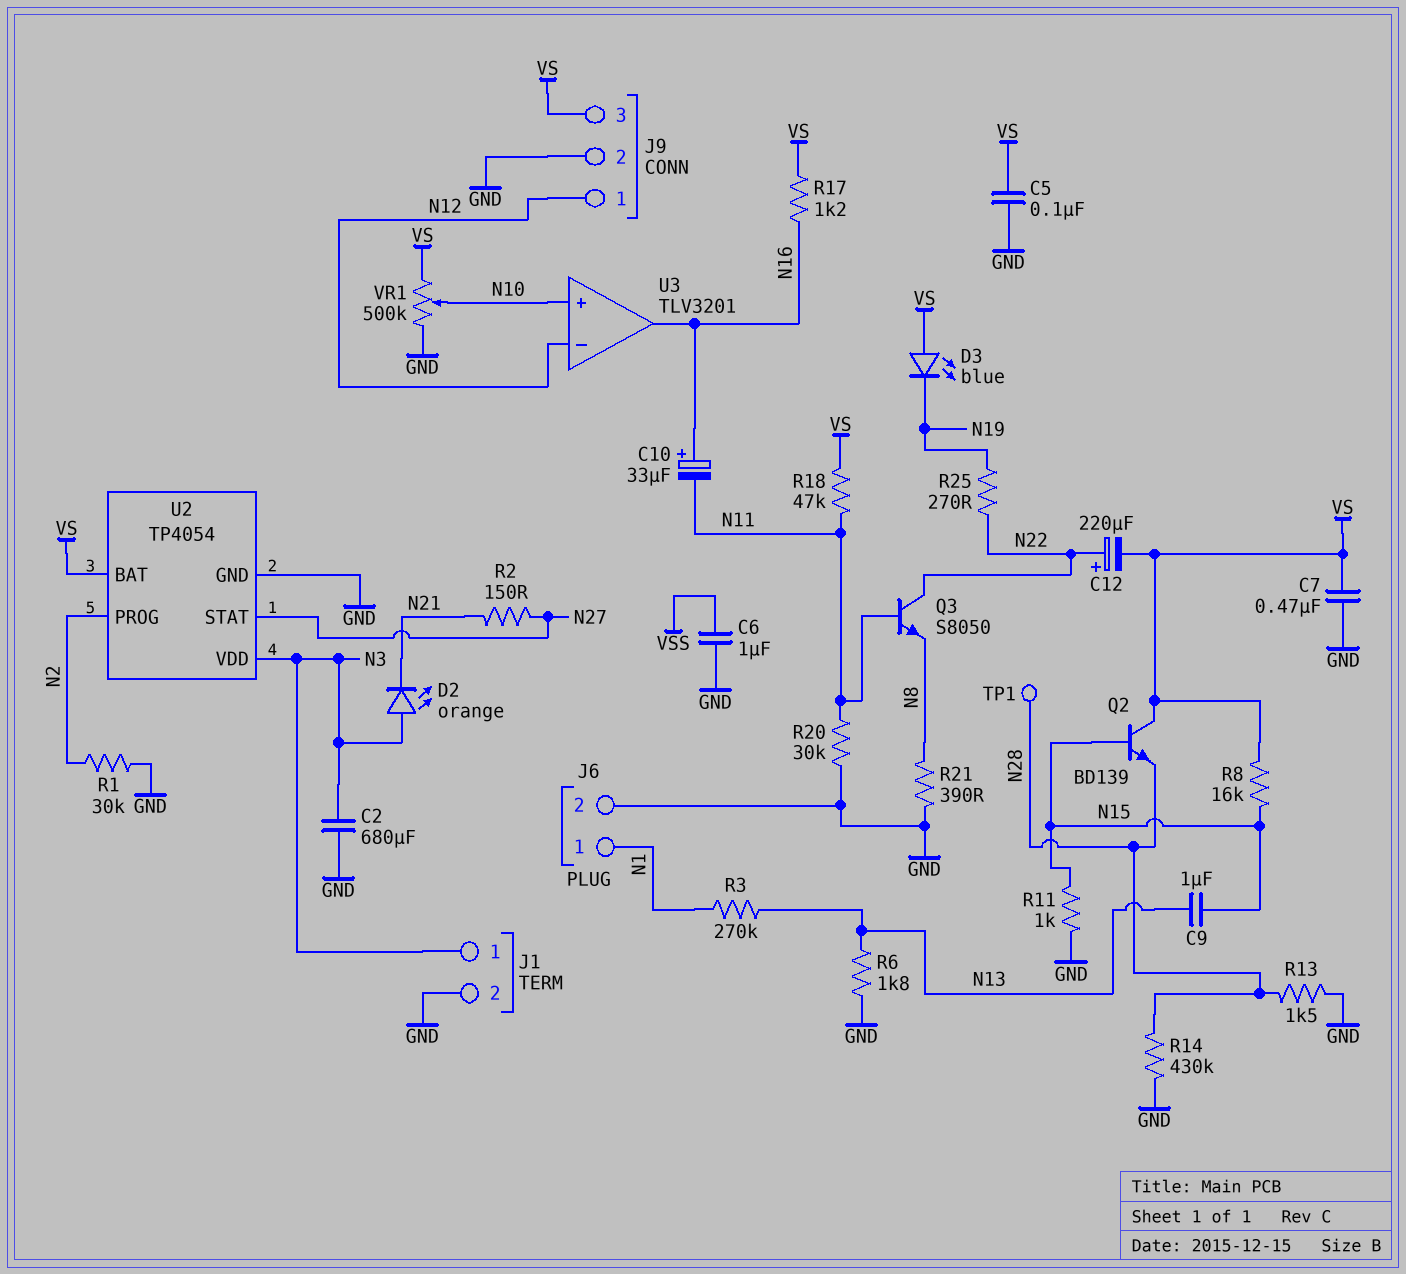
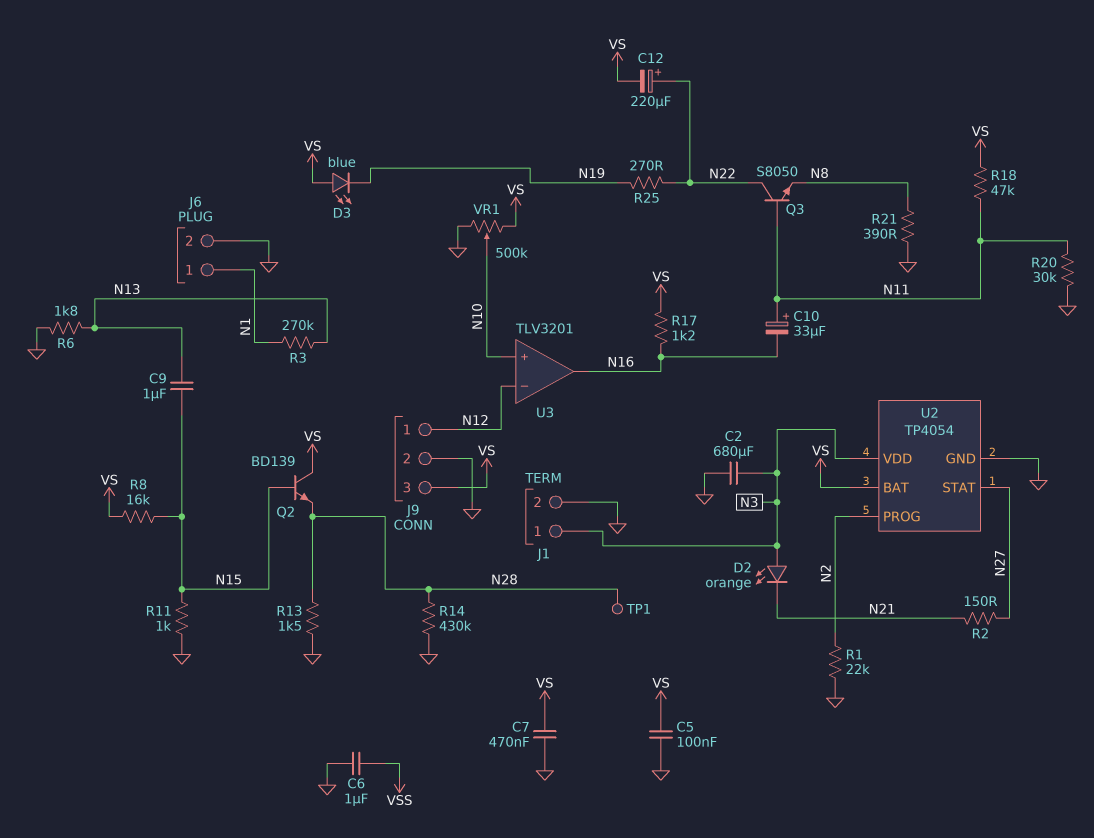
C10: 33uF (plus N16, minus N11) -> 33uF (plus N11, minus N16)
R1: 30k (GND, N2) -> 22k (GND, N2)

